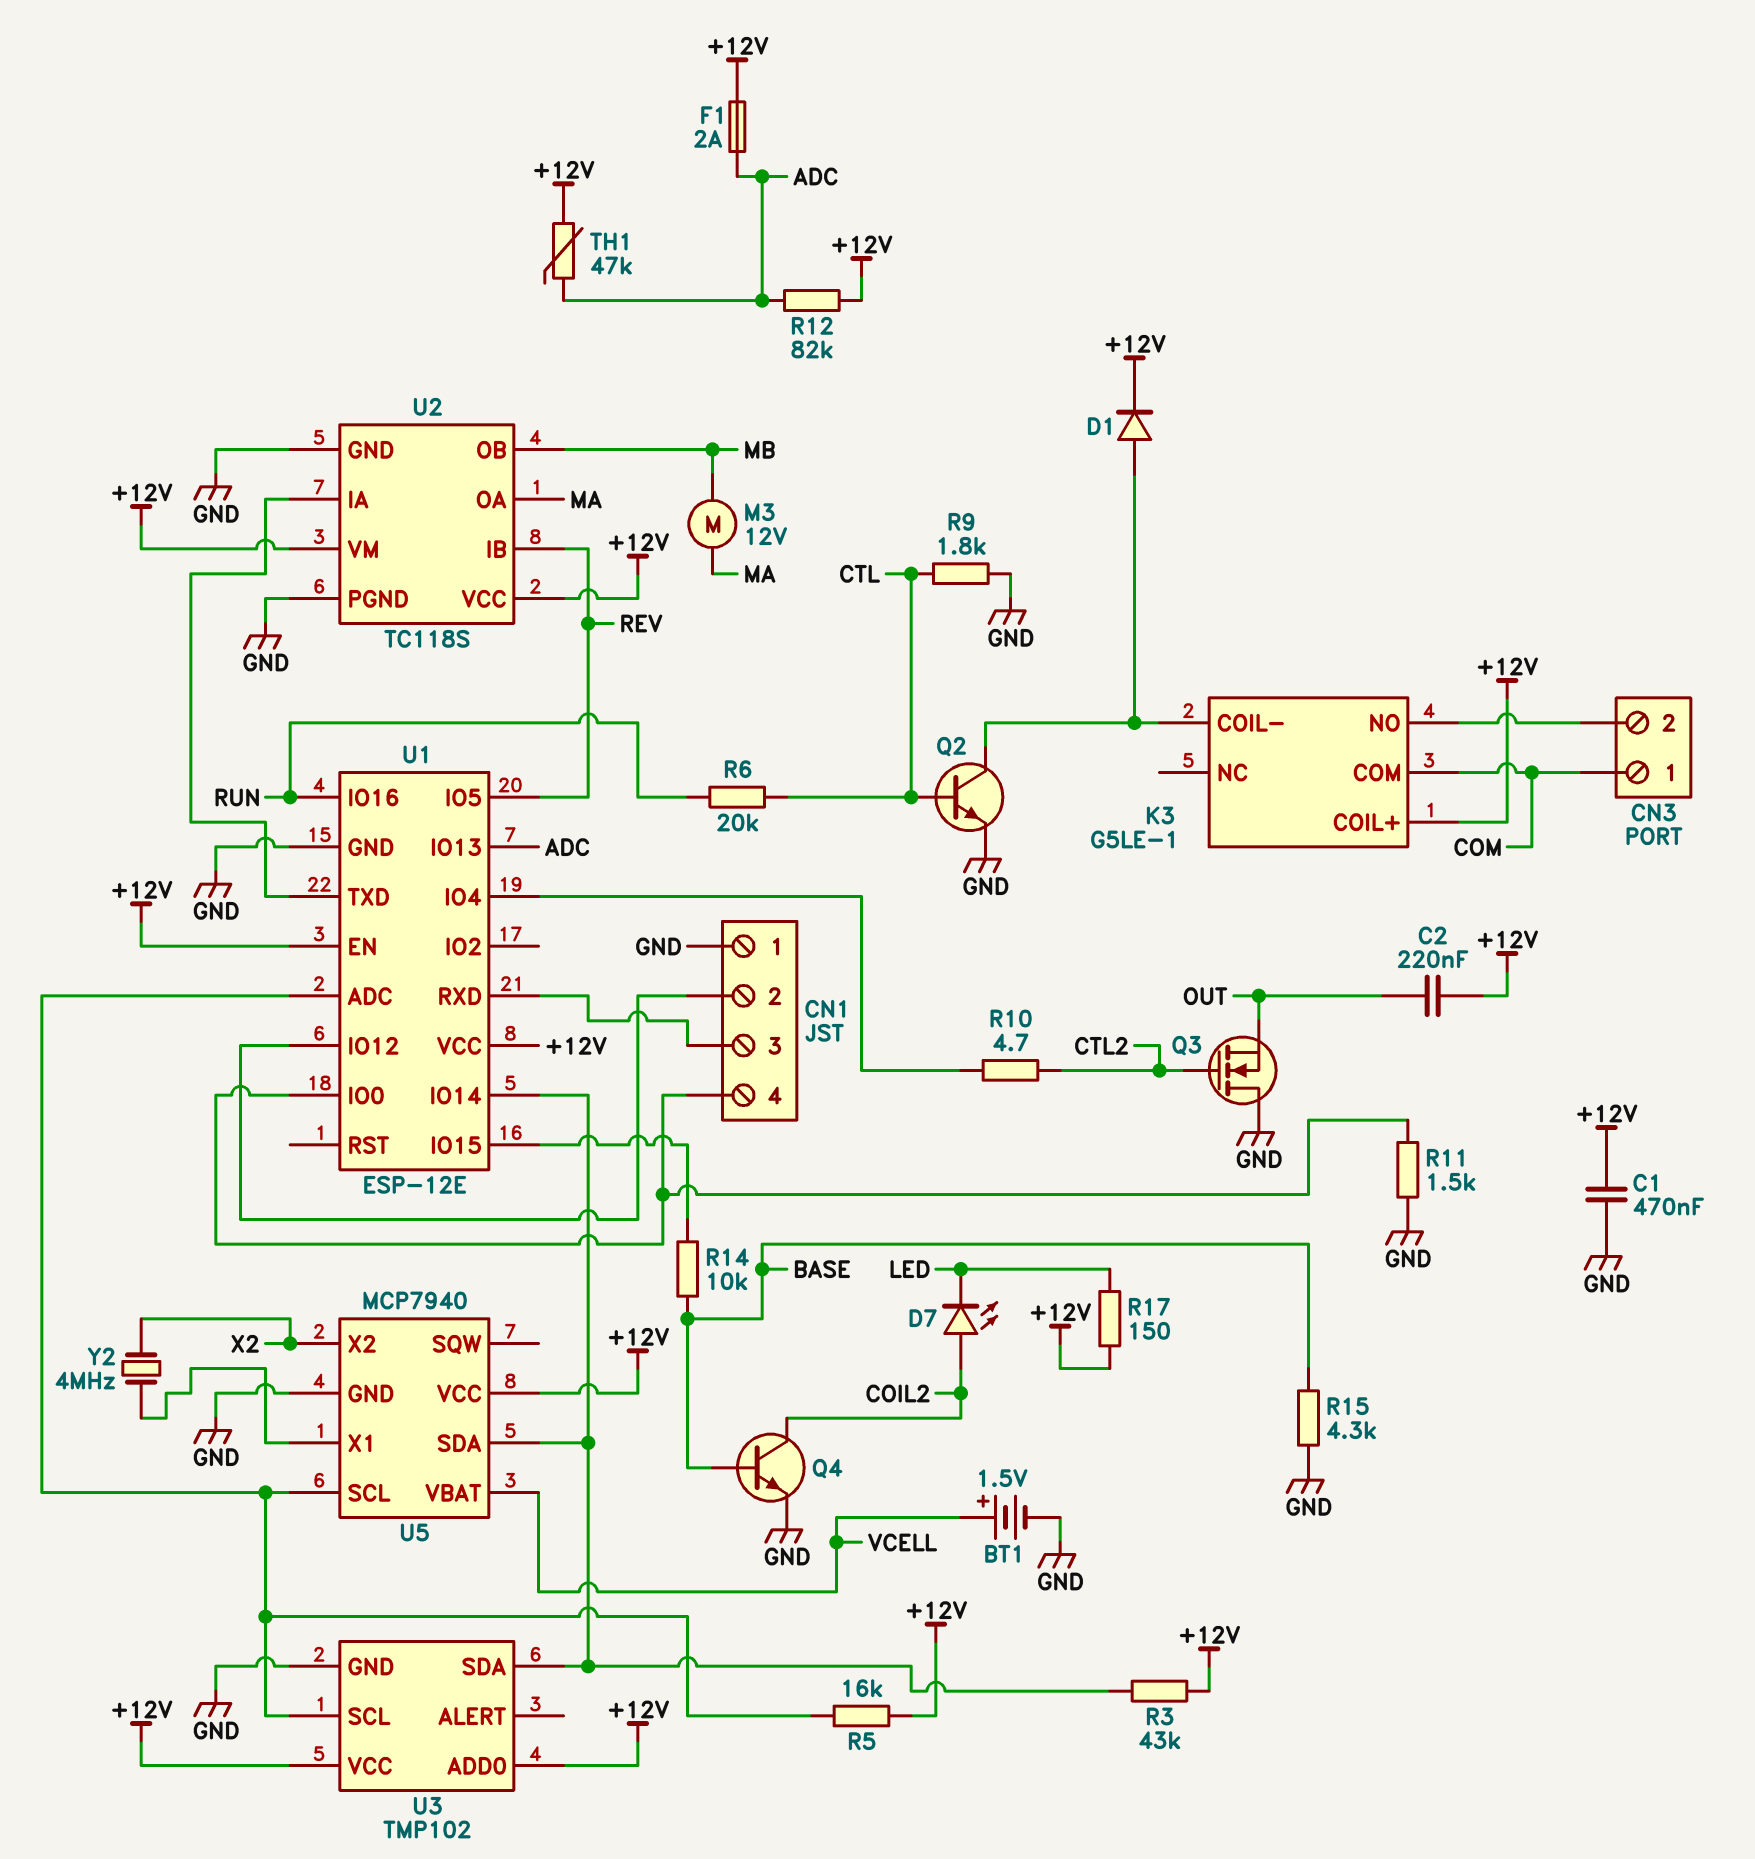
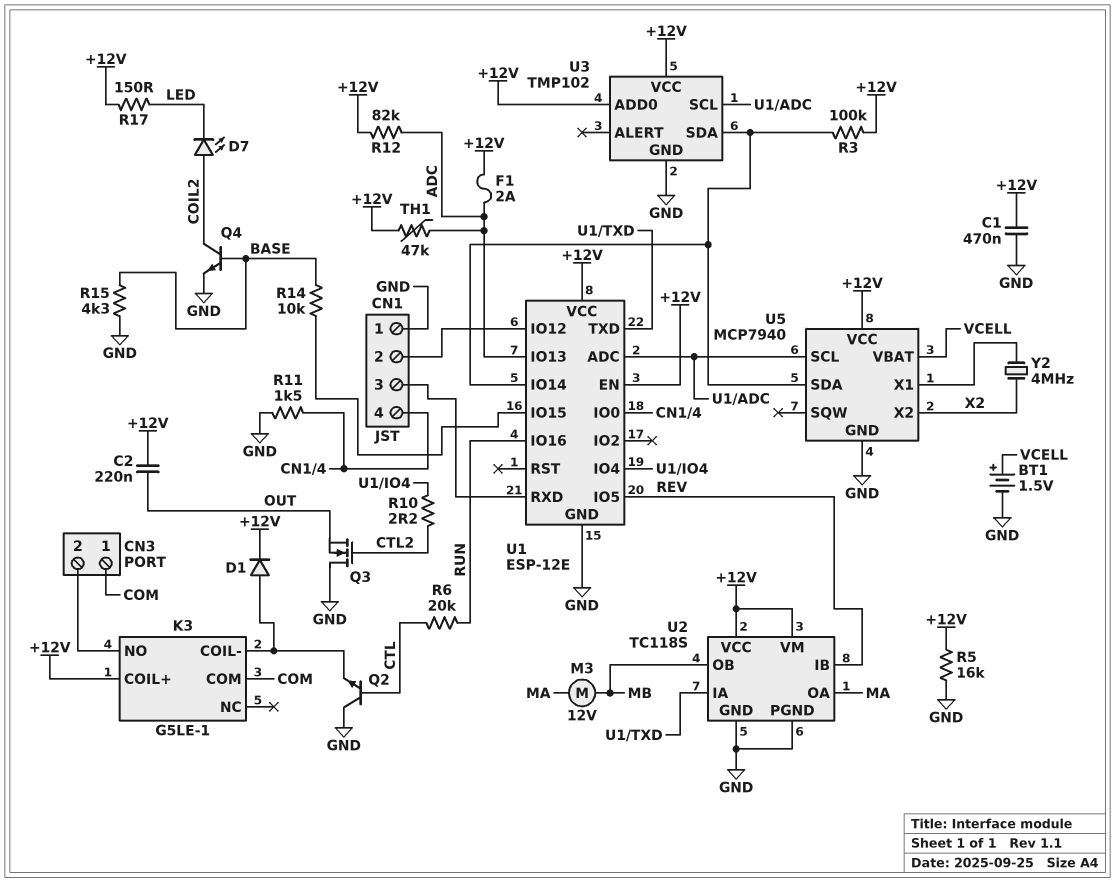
Q2: NPN (B CTL, C K3/COIL-, E GND) -> NPN (B CTL, C GND, E K3/COIL-)
R3: 43k (+12V, U1/IO14) -> 100k (+12V, U1/IO14)
R5: 16k (+12V, U1/ADC) -> 16k (+12V, GND)
R9: 1.8k (CTL, GND) -> none
R10: 4.7 (CTL2, U1/IO4) -> 2.2 (CTL2, U1/IO4)

